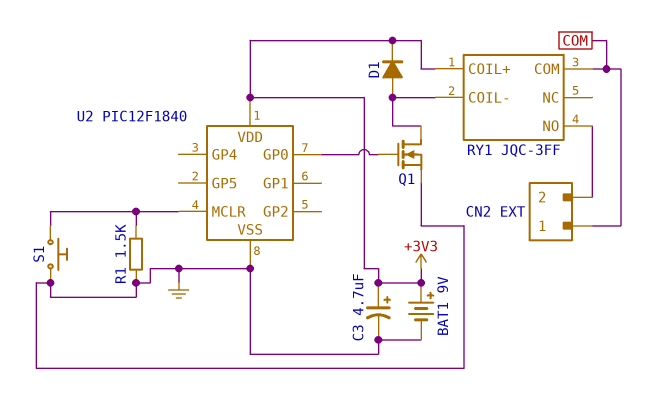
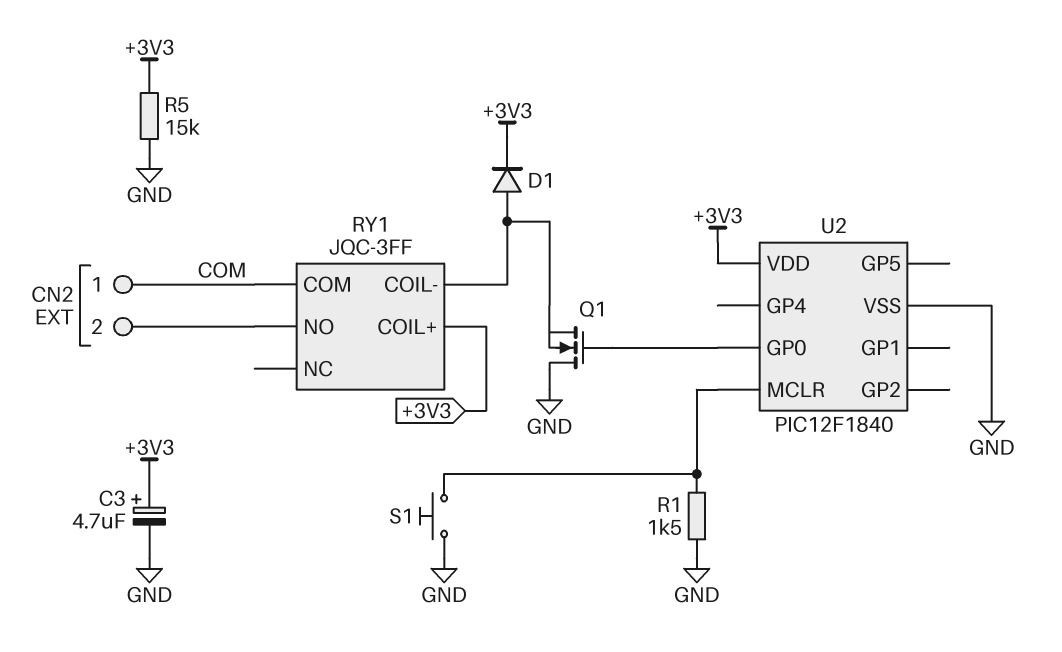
BAT1: 9V (plus +3V3, minus GND) -> none
Q1: NMOS (G U2/GP0, D RY1/COIL-, S GND) -> NMOS (G U2/GP0, D GND, S RY1/COIL-)
R5: none -> 15k (+3V3, GND)

